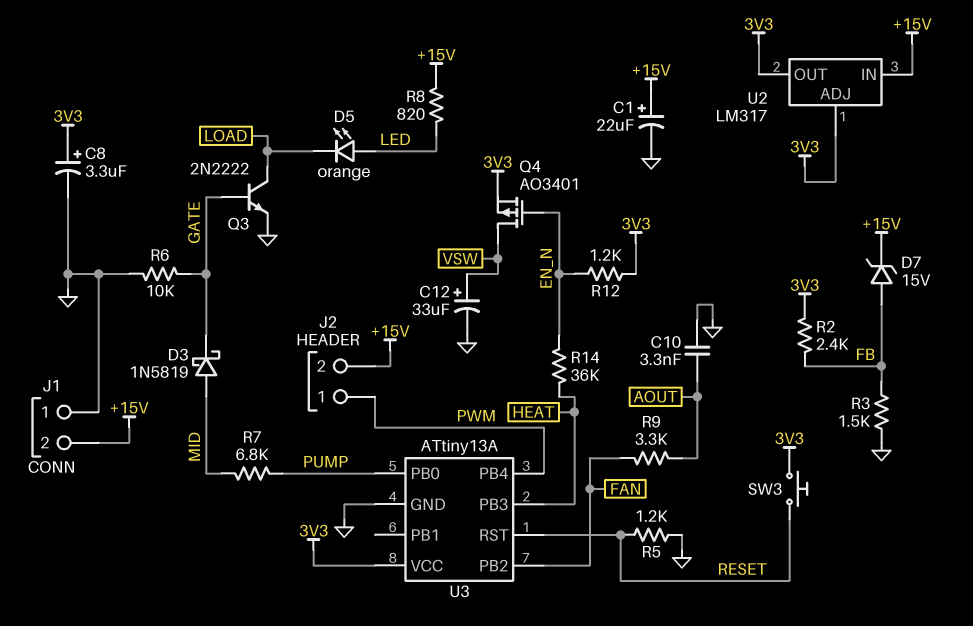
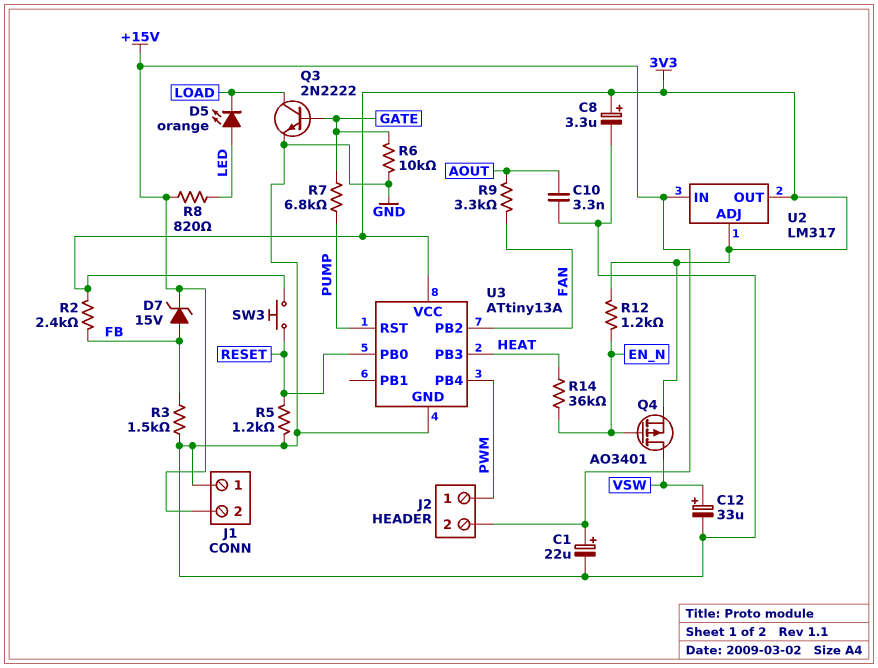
D3: schottky 1N5819 (A MID, K GATE) -> none
R7: 6.8k (MID, PUMP) -> 6.8k (GATE, PUMP)
U3 pin PB0: PUMP -> RESET
U3 pin RST: RESET -> PUMP

